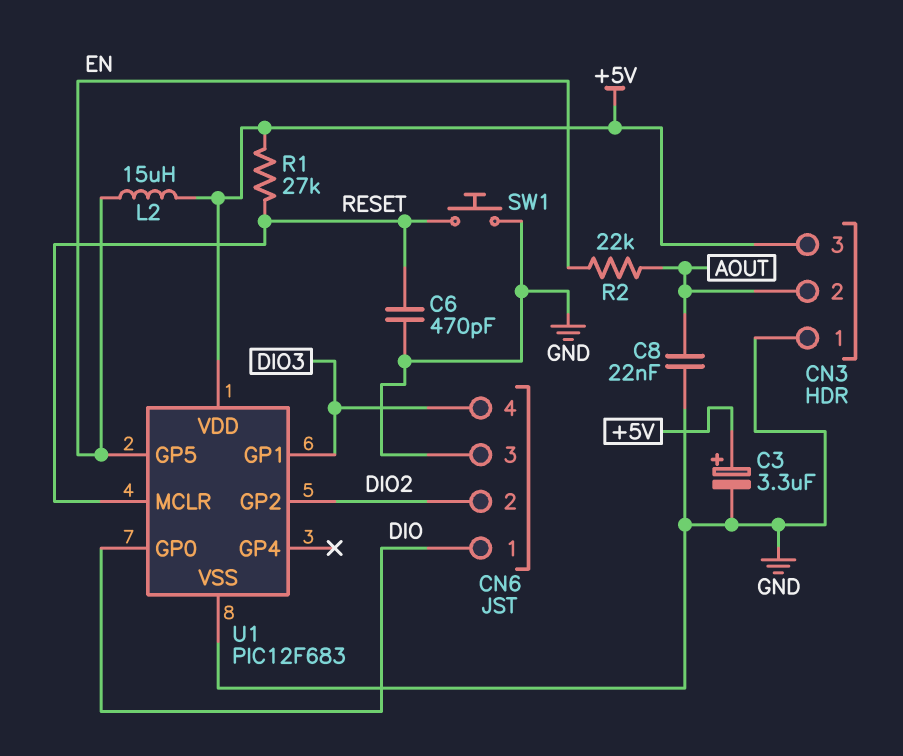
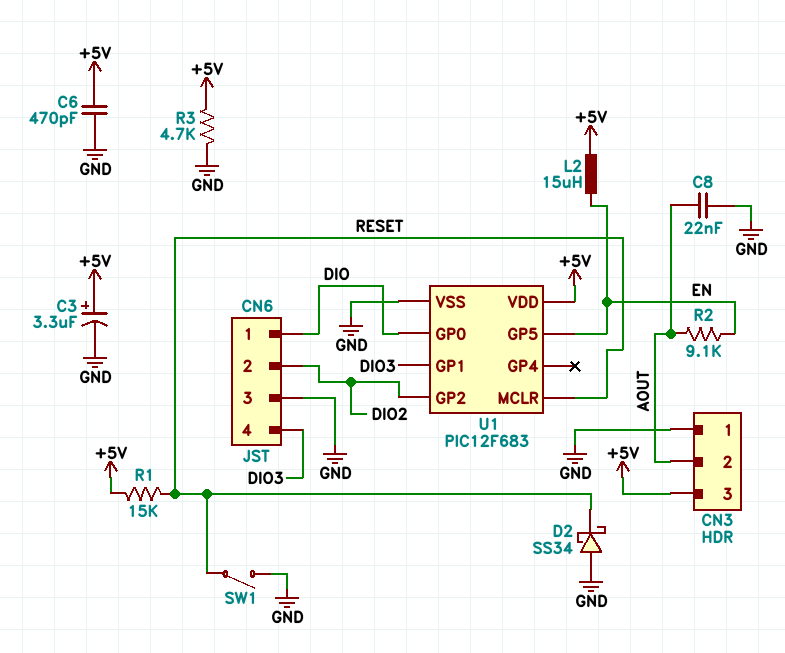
C6: 470pF (GND, RESET) -> 470pF (+5V, GND)
D2: none -> schottky SS34 (A GND, K RESET)
R1: 27k (+5V, RESET) -> 15k (+5V, RESET)
R2: 22k (AOUT, EN) -> 9.1k (AOUT, EN)
R3: none -> 4.7k (+5V, GND)
SW1: button (GND, RESET) -> switch (GND, RESET)

